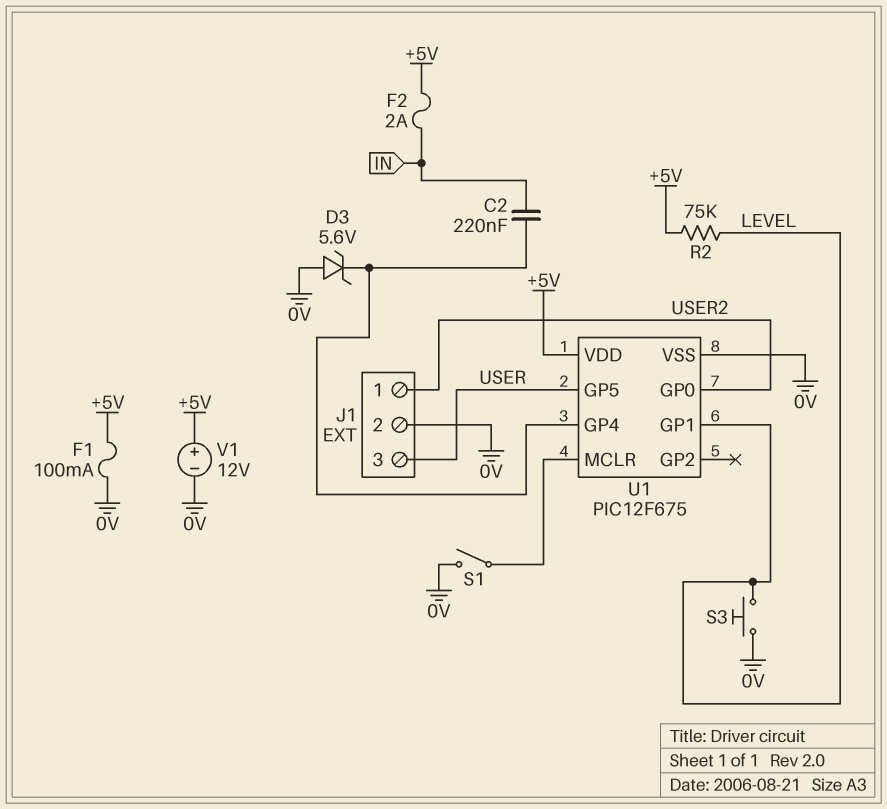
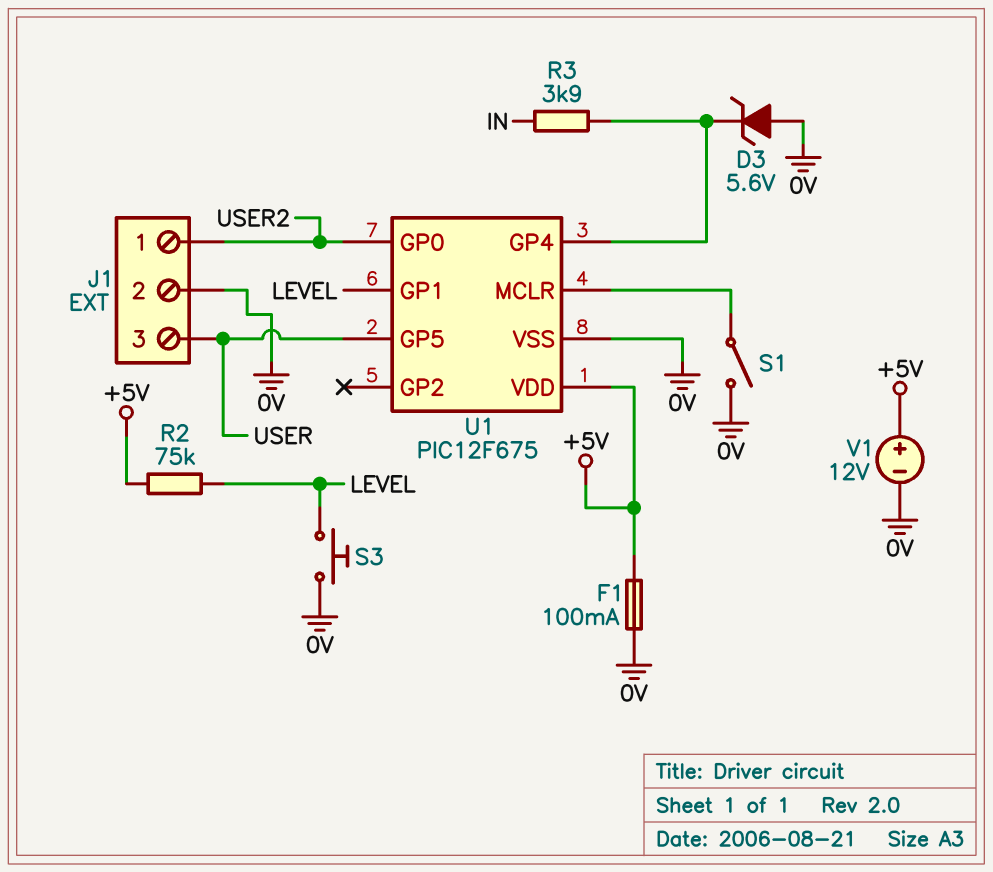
C2: 220nF (IN, U1/GP4) -> none
F2: 2A (+5V, IN) -> none
R3: none -> 3.9k (IN, U1/GP4)

